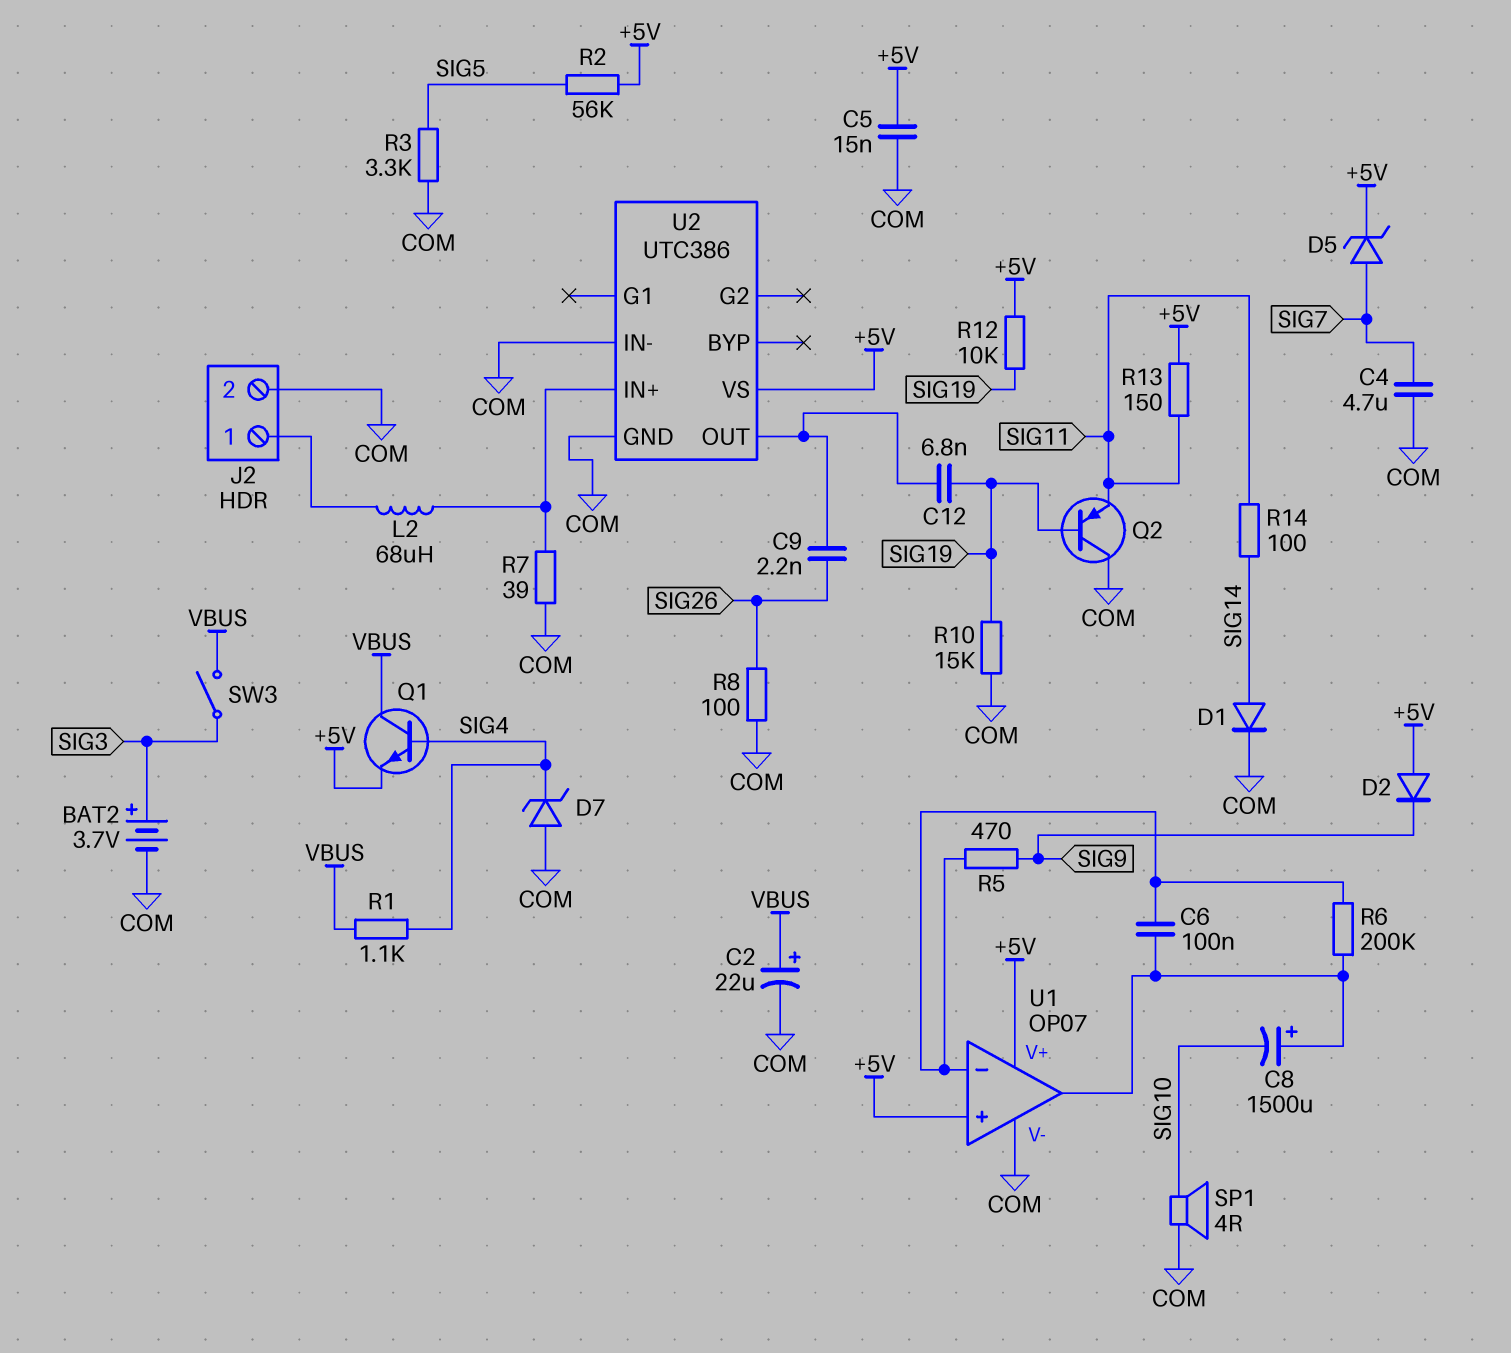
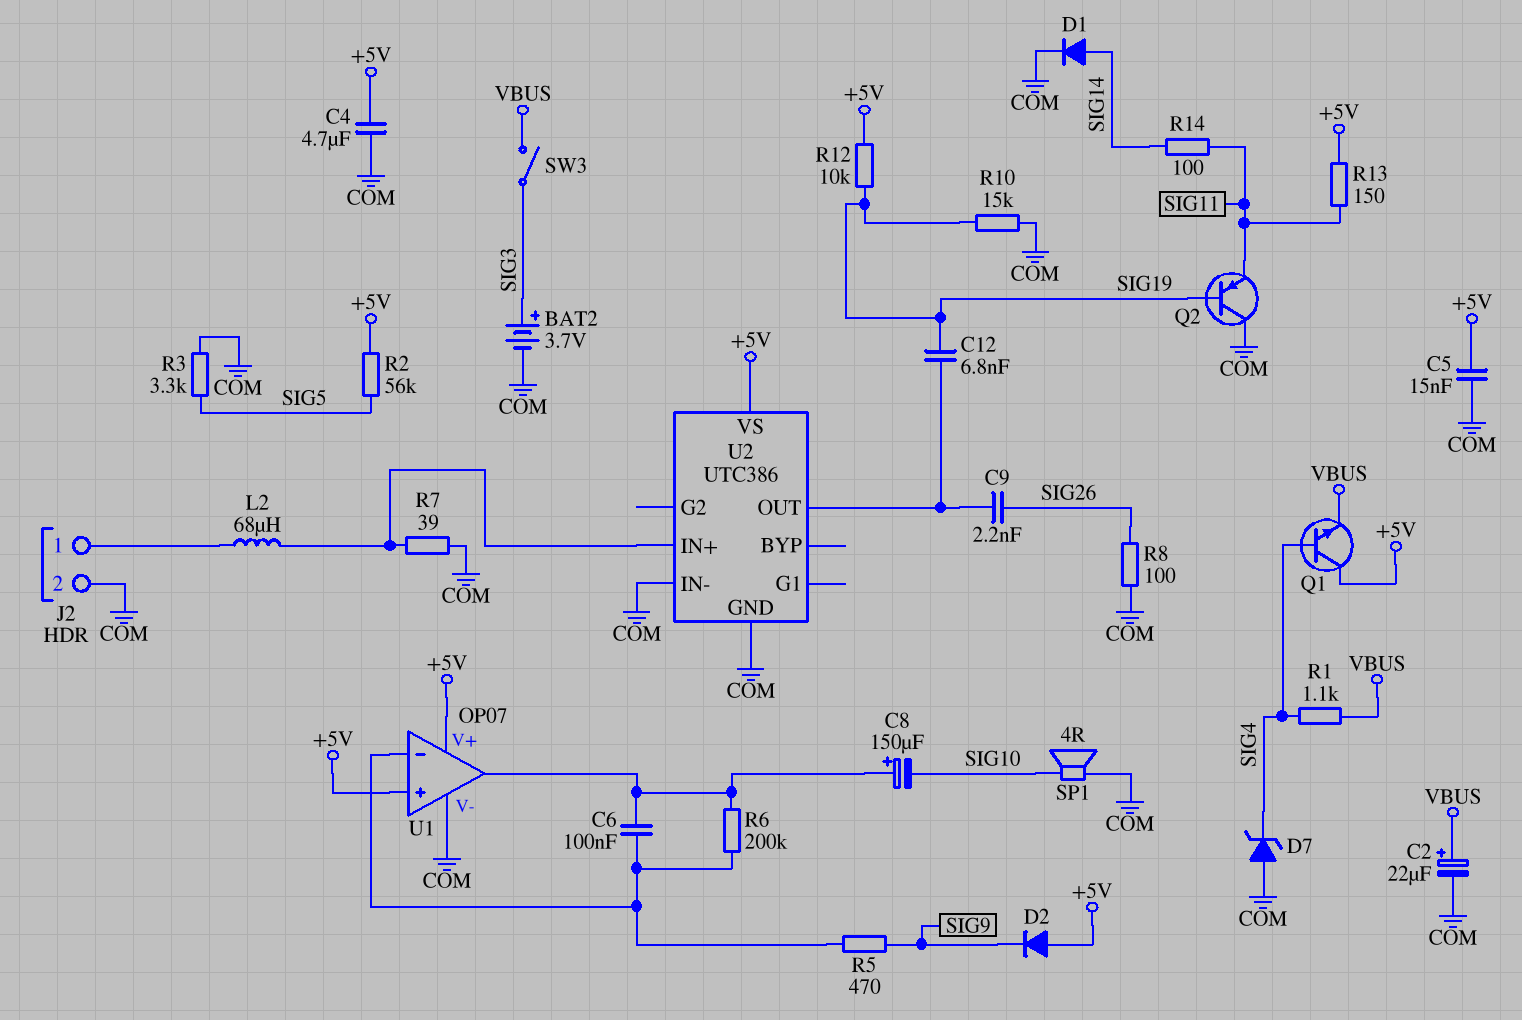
C4: 4.7uF (COM, SIG7) -> 4.7uF (+5V, COM)
C8: 1500uF (plus U1/out, minus SIG10) -> 150uF (plus U1/out, minus SIG10)
D5: zener (A SIG7, K +5V) -> none
Q1: NPN (B SIG4, C VBUS, E +5V) -> NPN (B SIG4, C +5V, E VBUS)

